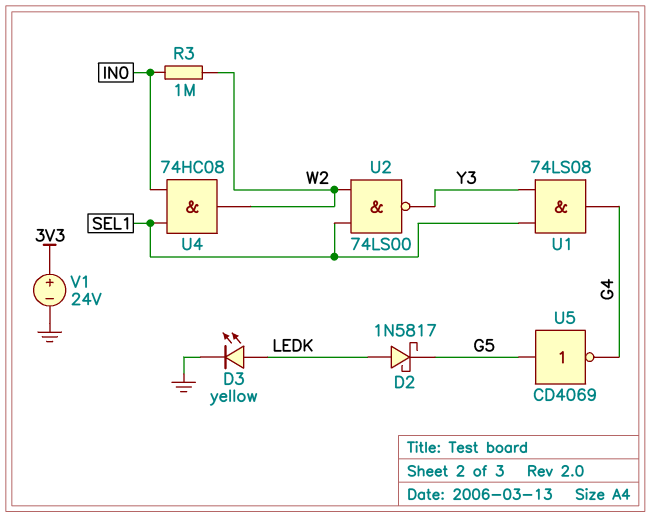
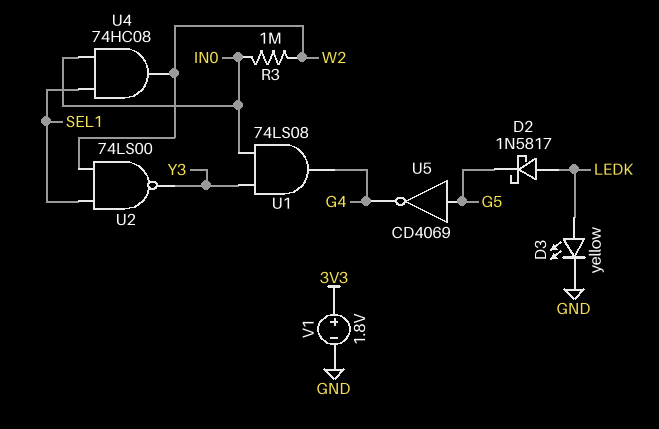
U1: AND 74LS08 (in SEL1, in Y3, out G4) -> AND 74LS08 (in IN0, in Y3, out G4)
V1: 24V (plus 3V3, minus GND) -> 1.8V (plus 3V3, minus GND)

